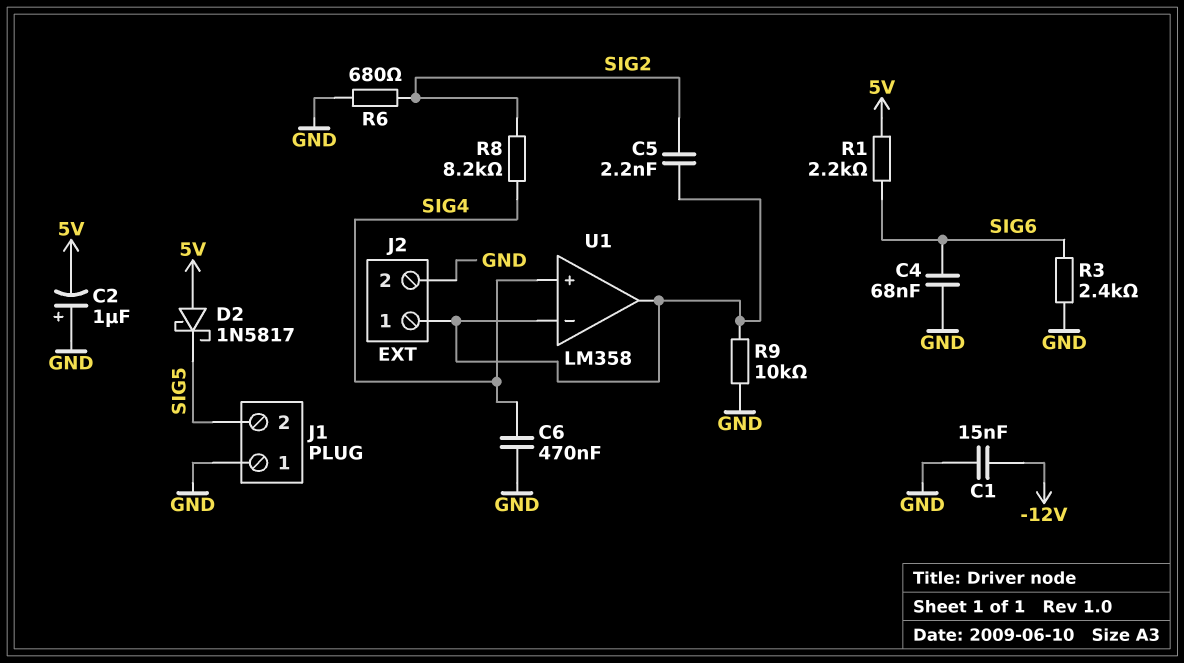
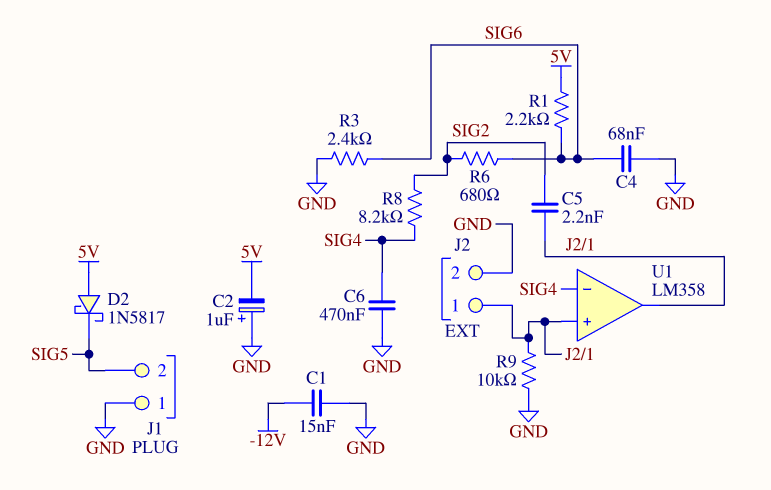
R6: 680 (GND, SIG2) -> 680 (SIG2, SIG6)
U1 pin in+: SIG4 -> J2/1
U1 pin in-: J2/1 -> SIG4

